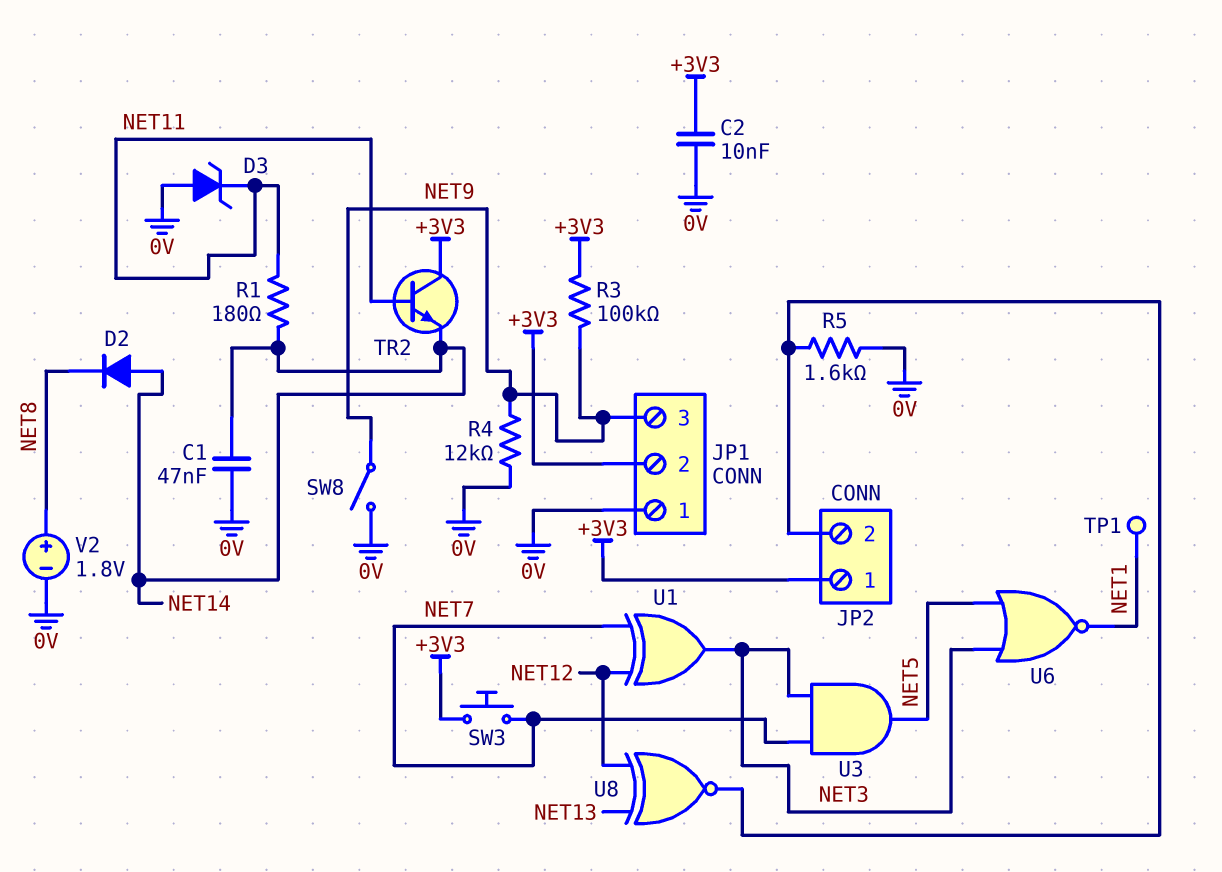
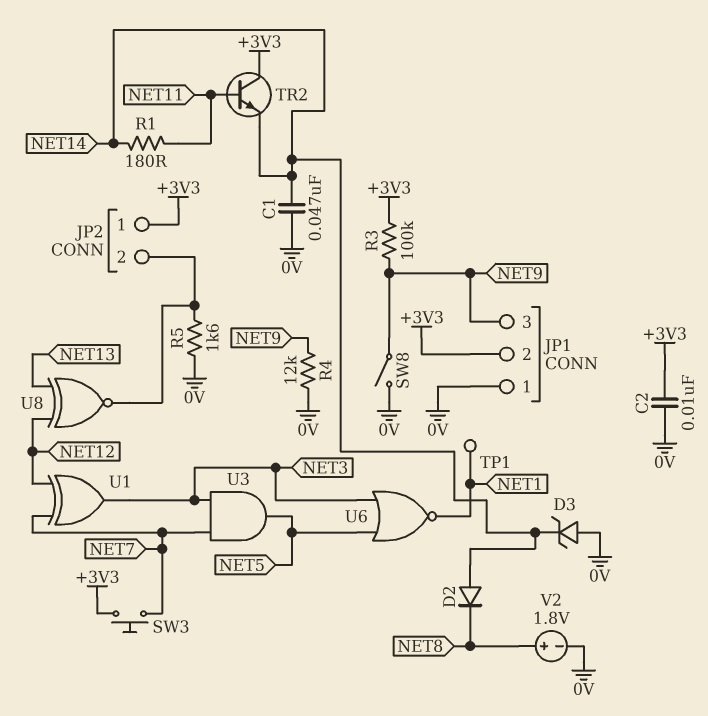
D3: zener (A 0V, K NET11) -> zener (A 0V, K NET14)

